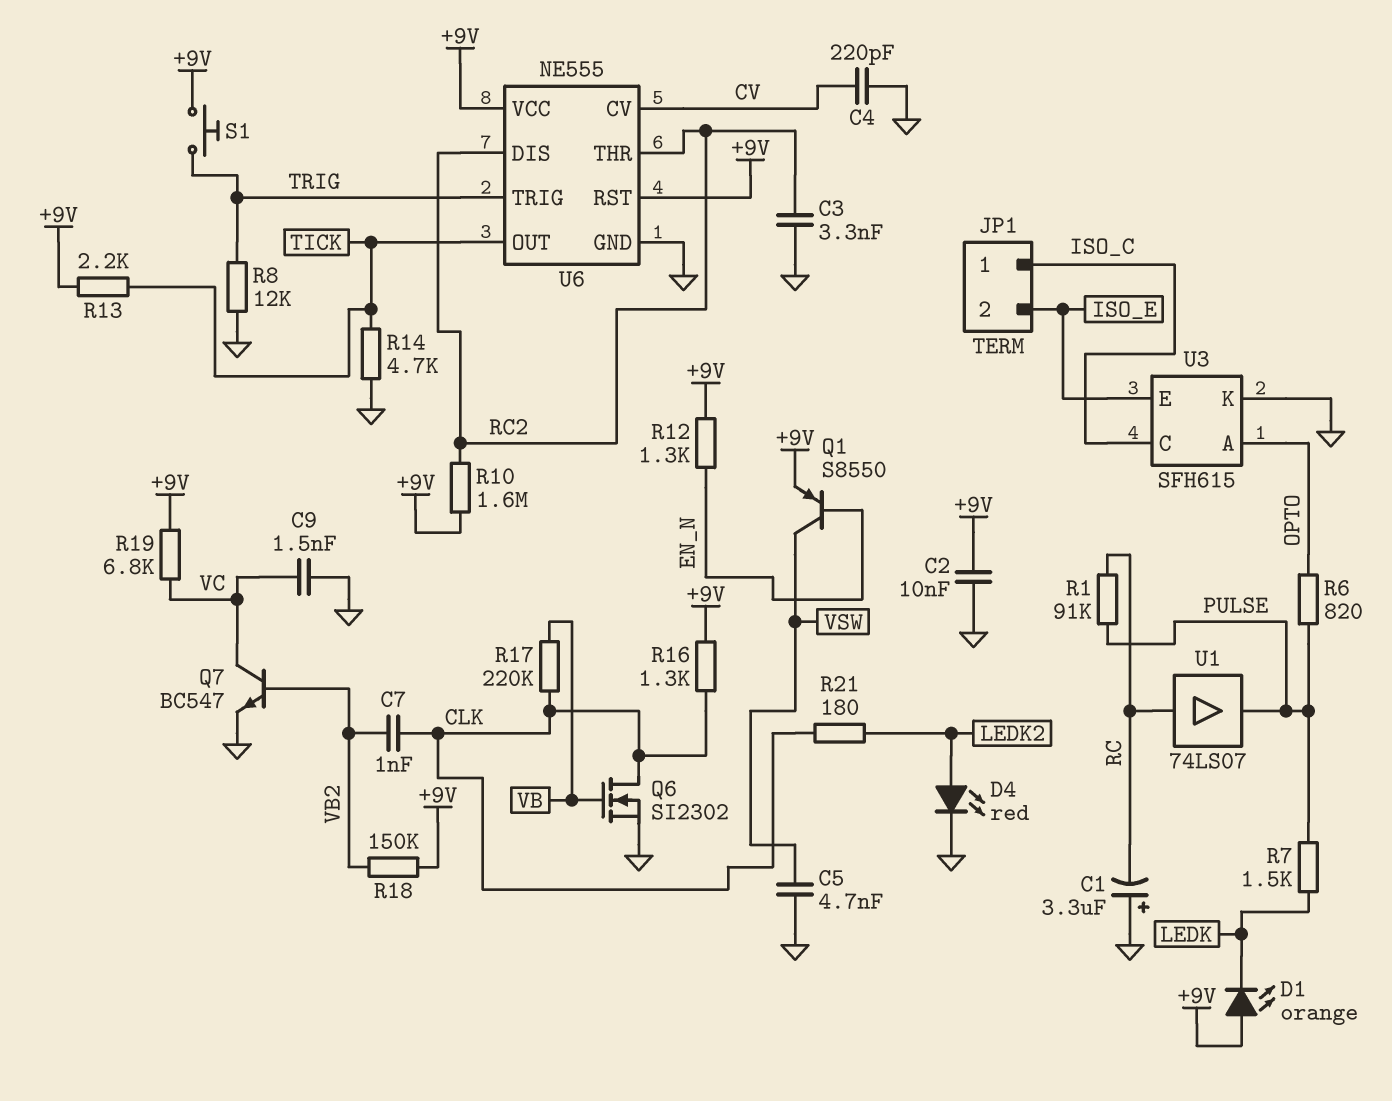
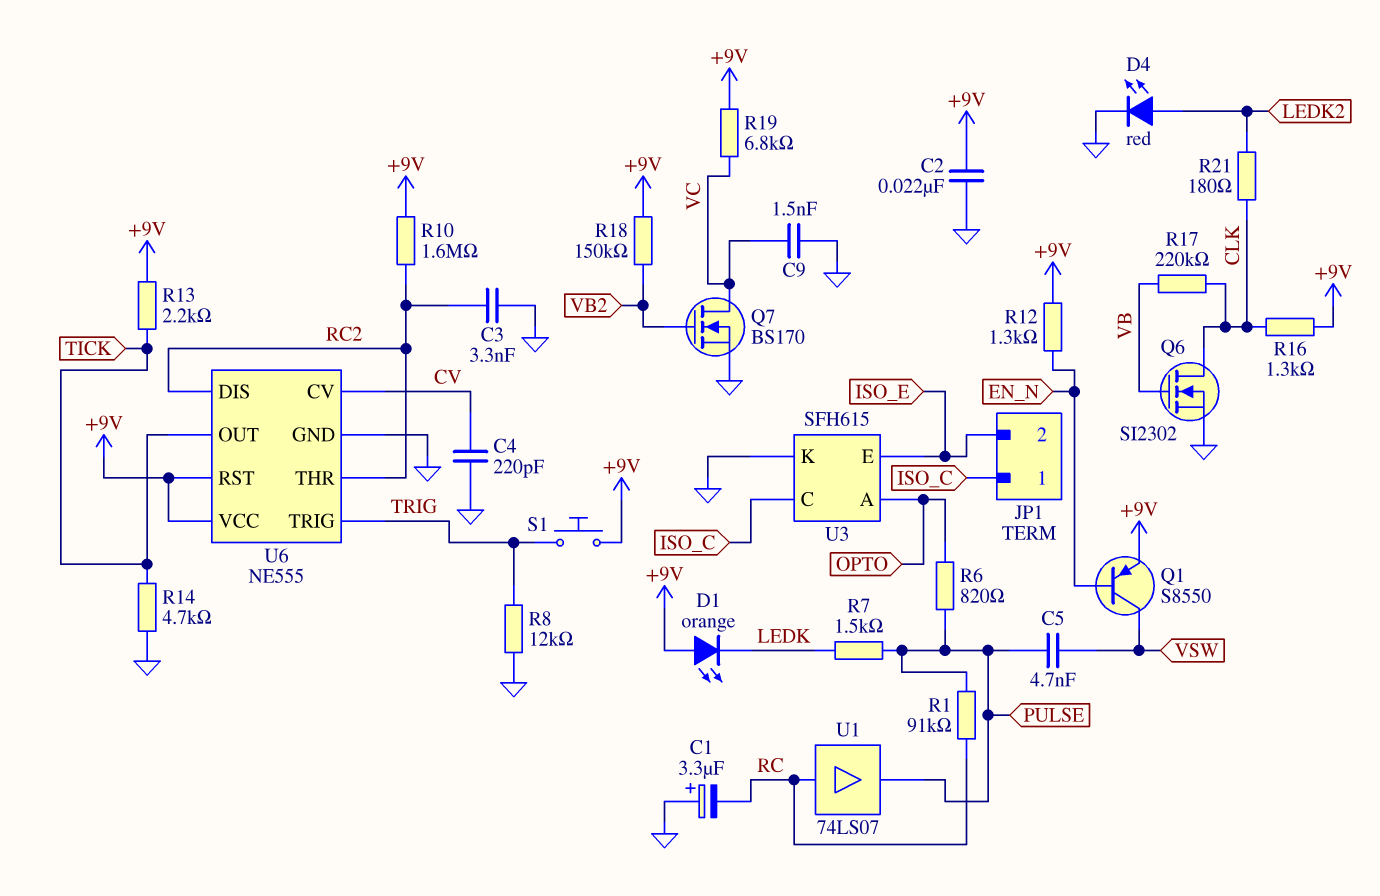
C2: 10nF (+9V, GND) -> 22nF (+9V, GND)
C5: 4.7nF (GND, VSW) -> 4.7nF (PULSE, VSW)
C7: 1nF (CLK, VB2) -> none
Q7: NPN BC547 (B VB2, C VC, E GND) -> NMOS BS170 (G VB2, D VC, S GND)

